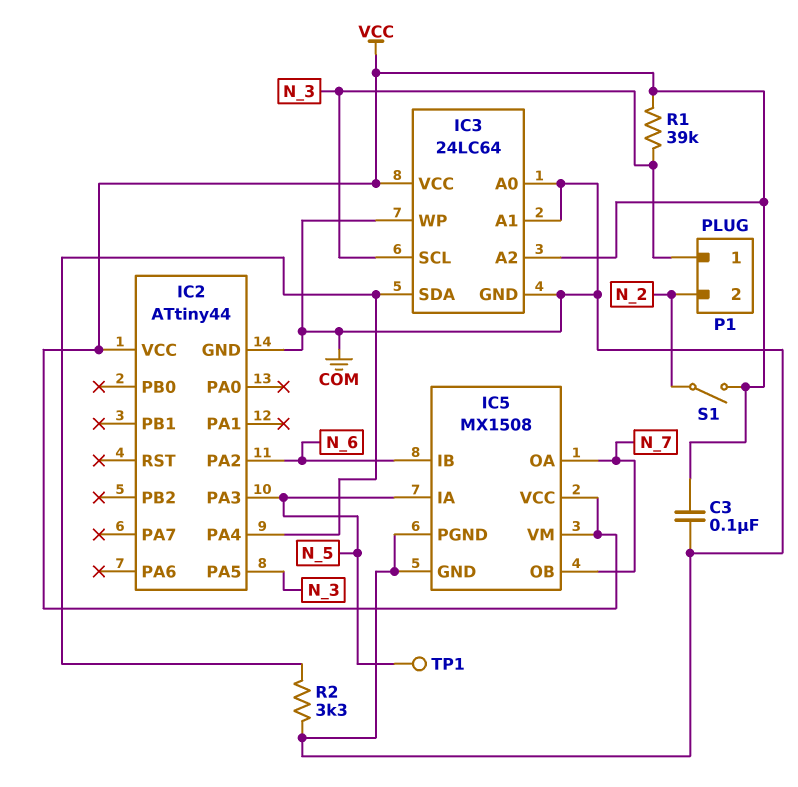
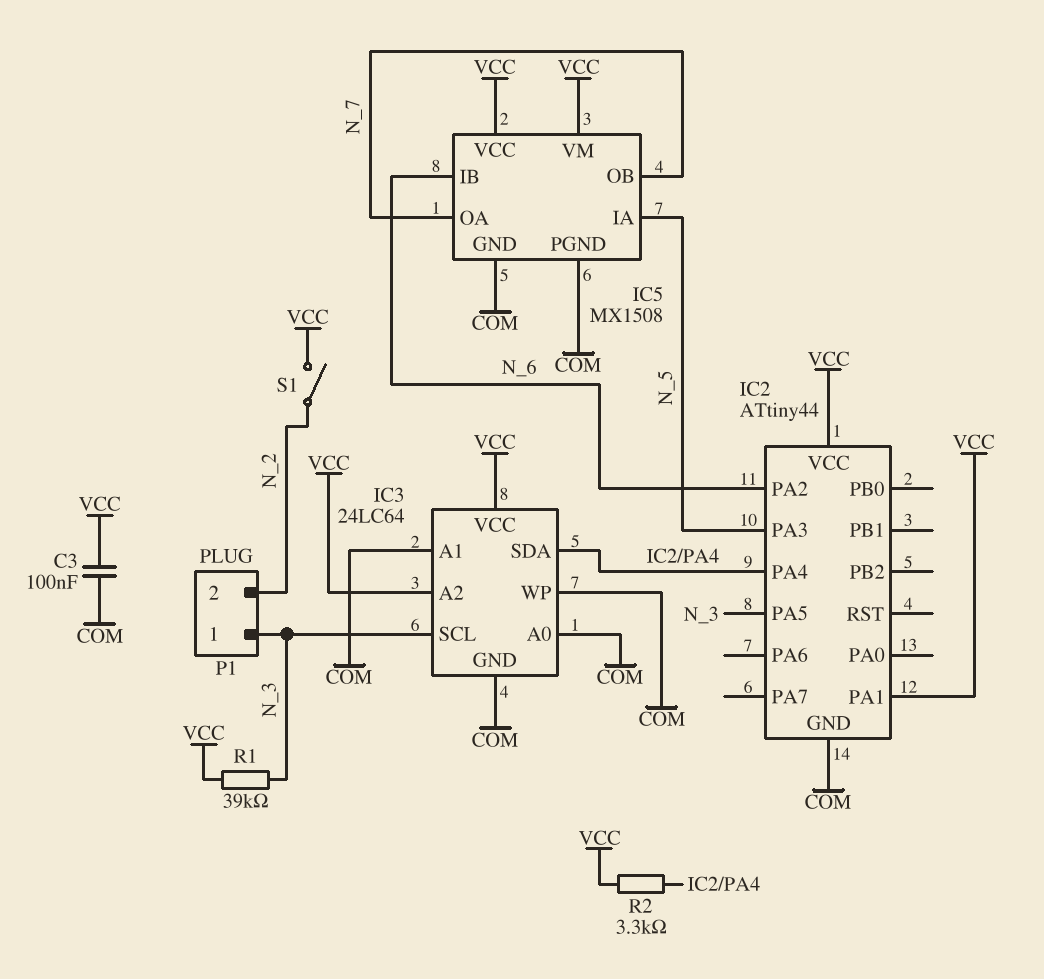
IC2 pin PA1: none -> VCC
R2: 3.3k (COM, IC2/PA4) -> 3.3k (IC2/PA4, VCC)
TP1: test point (N_5) -> none

